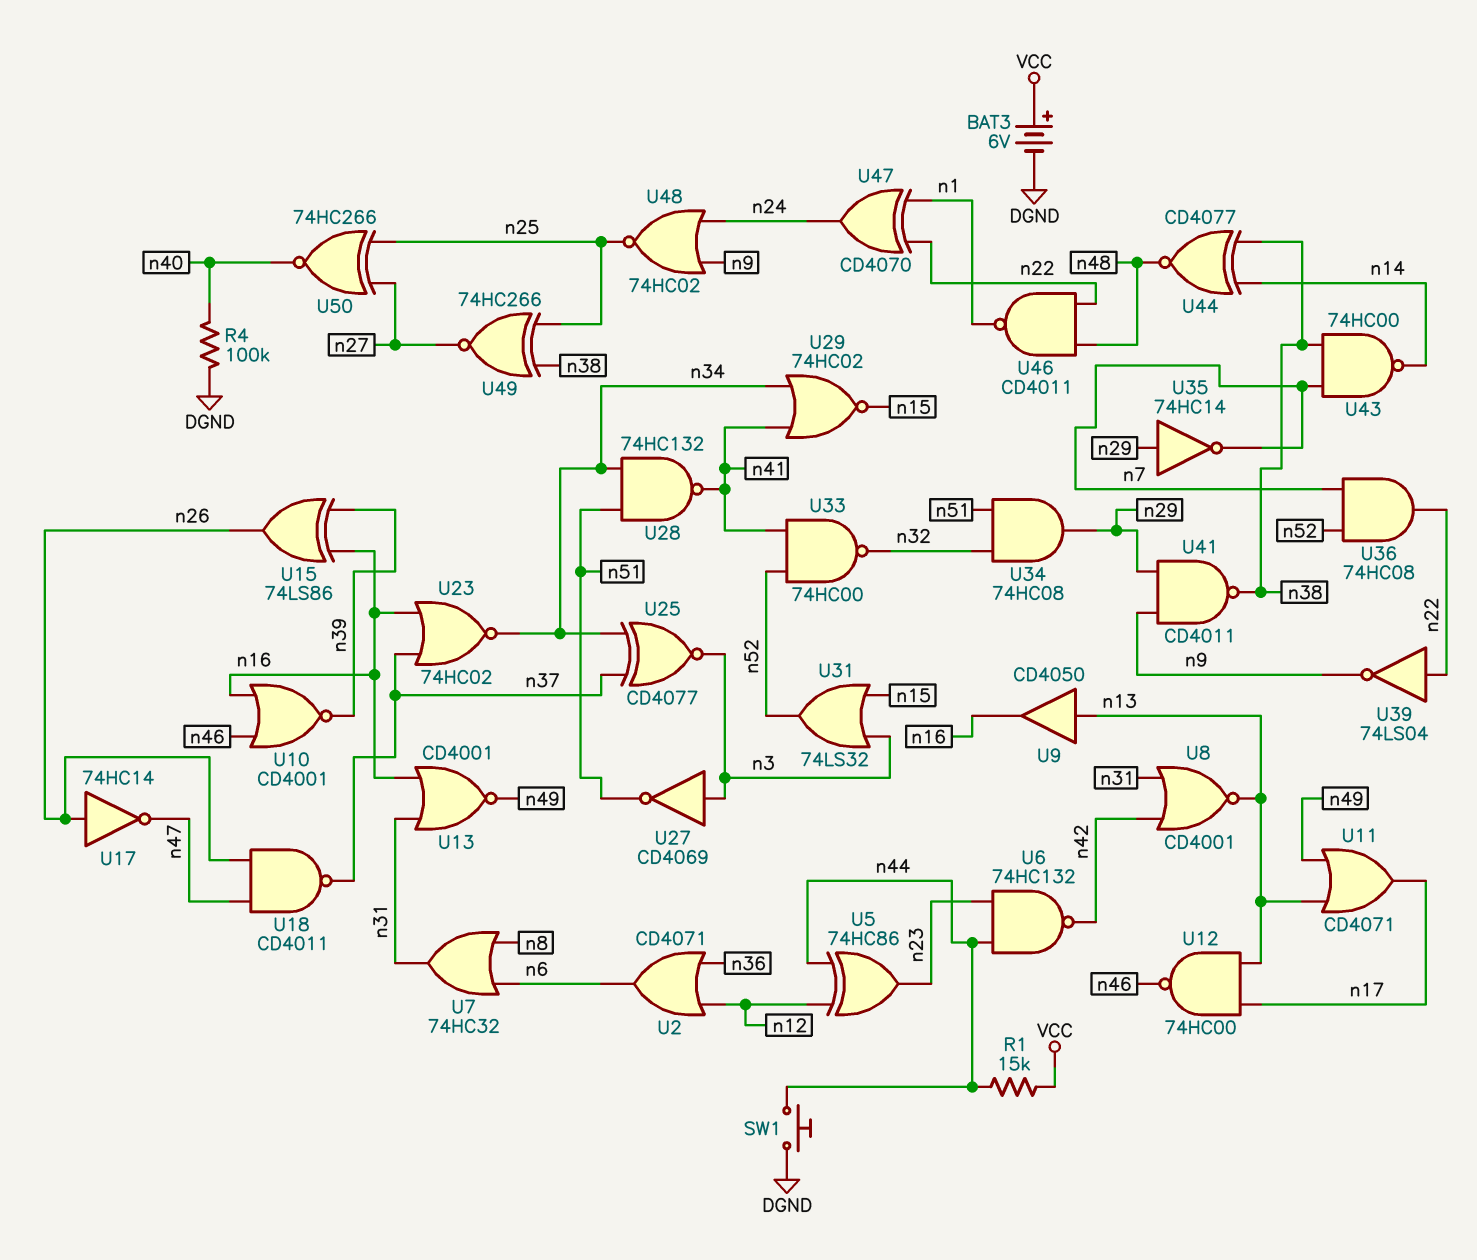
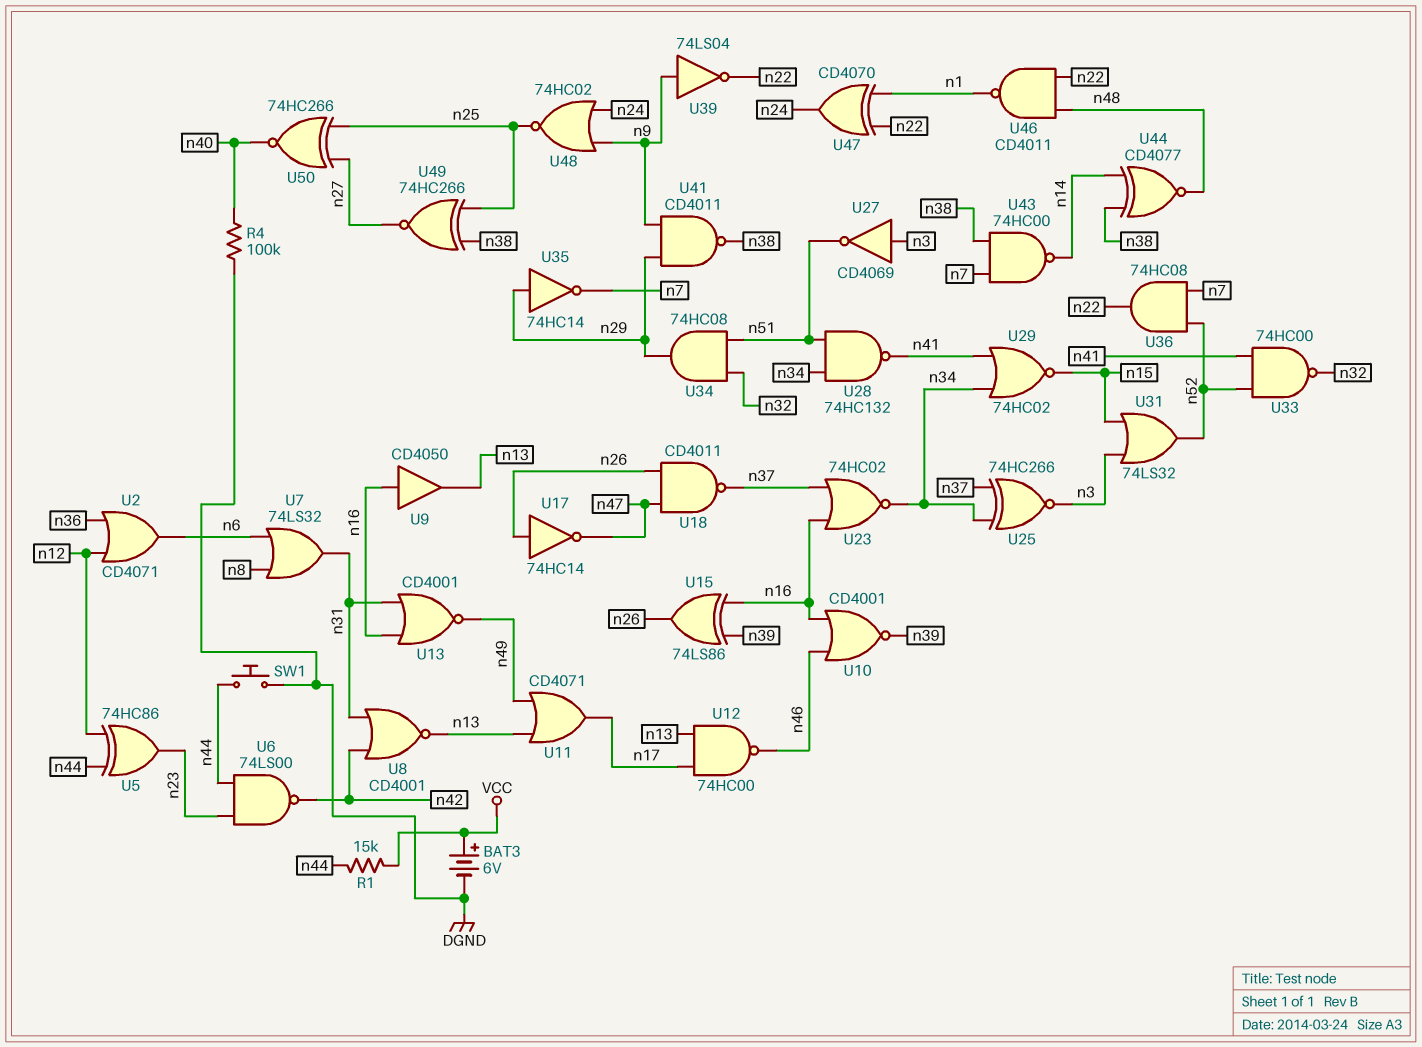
U6: NAND 74HC132 (in n23, in n44, out n42) -> NAND 74LS00 (in n23, in n44, out n42)
U7: OR 74HC32 (in n6, in n8, out n31) -> OR 74LS32 (in n6, in n8, out n31)
U9: buffer CD4050 (in n13, out n16) -> buffer CD4050 (in n16, out n13)
U25: XNOR CD4077 (in n34, in n37, out n3) -> XNOR 74HC266 (in n34, in n37, out n3)
U39: NOT 74LS04 (in n22, out n9) -> NOT 74LS04 (in n9, out n22)

